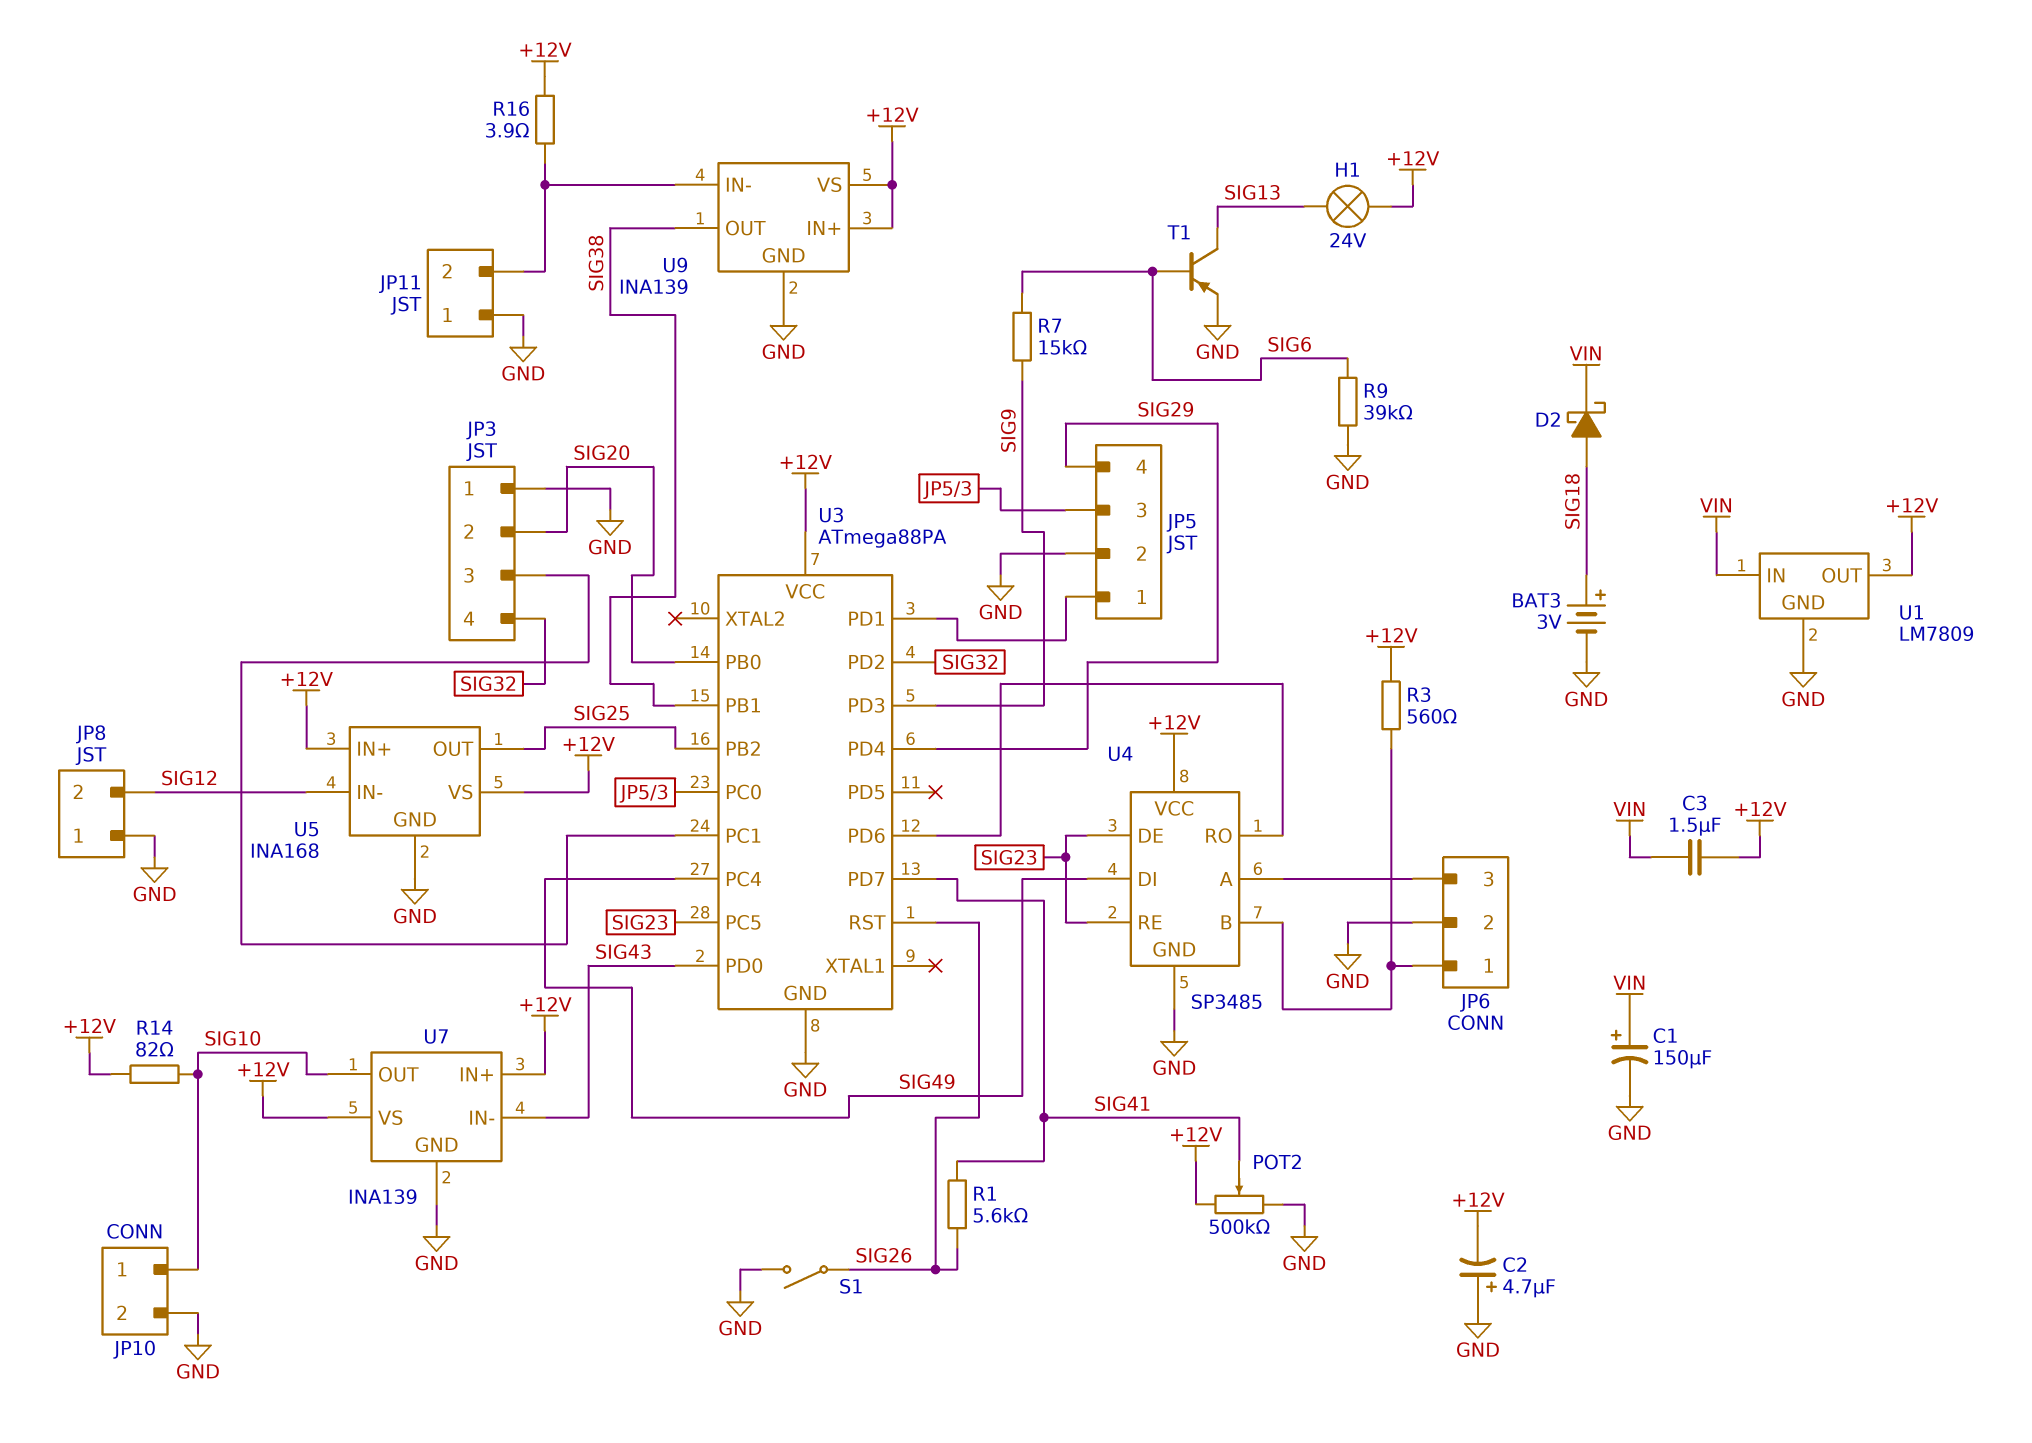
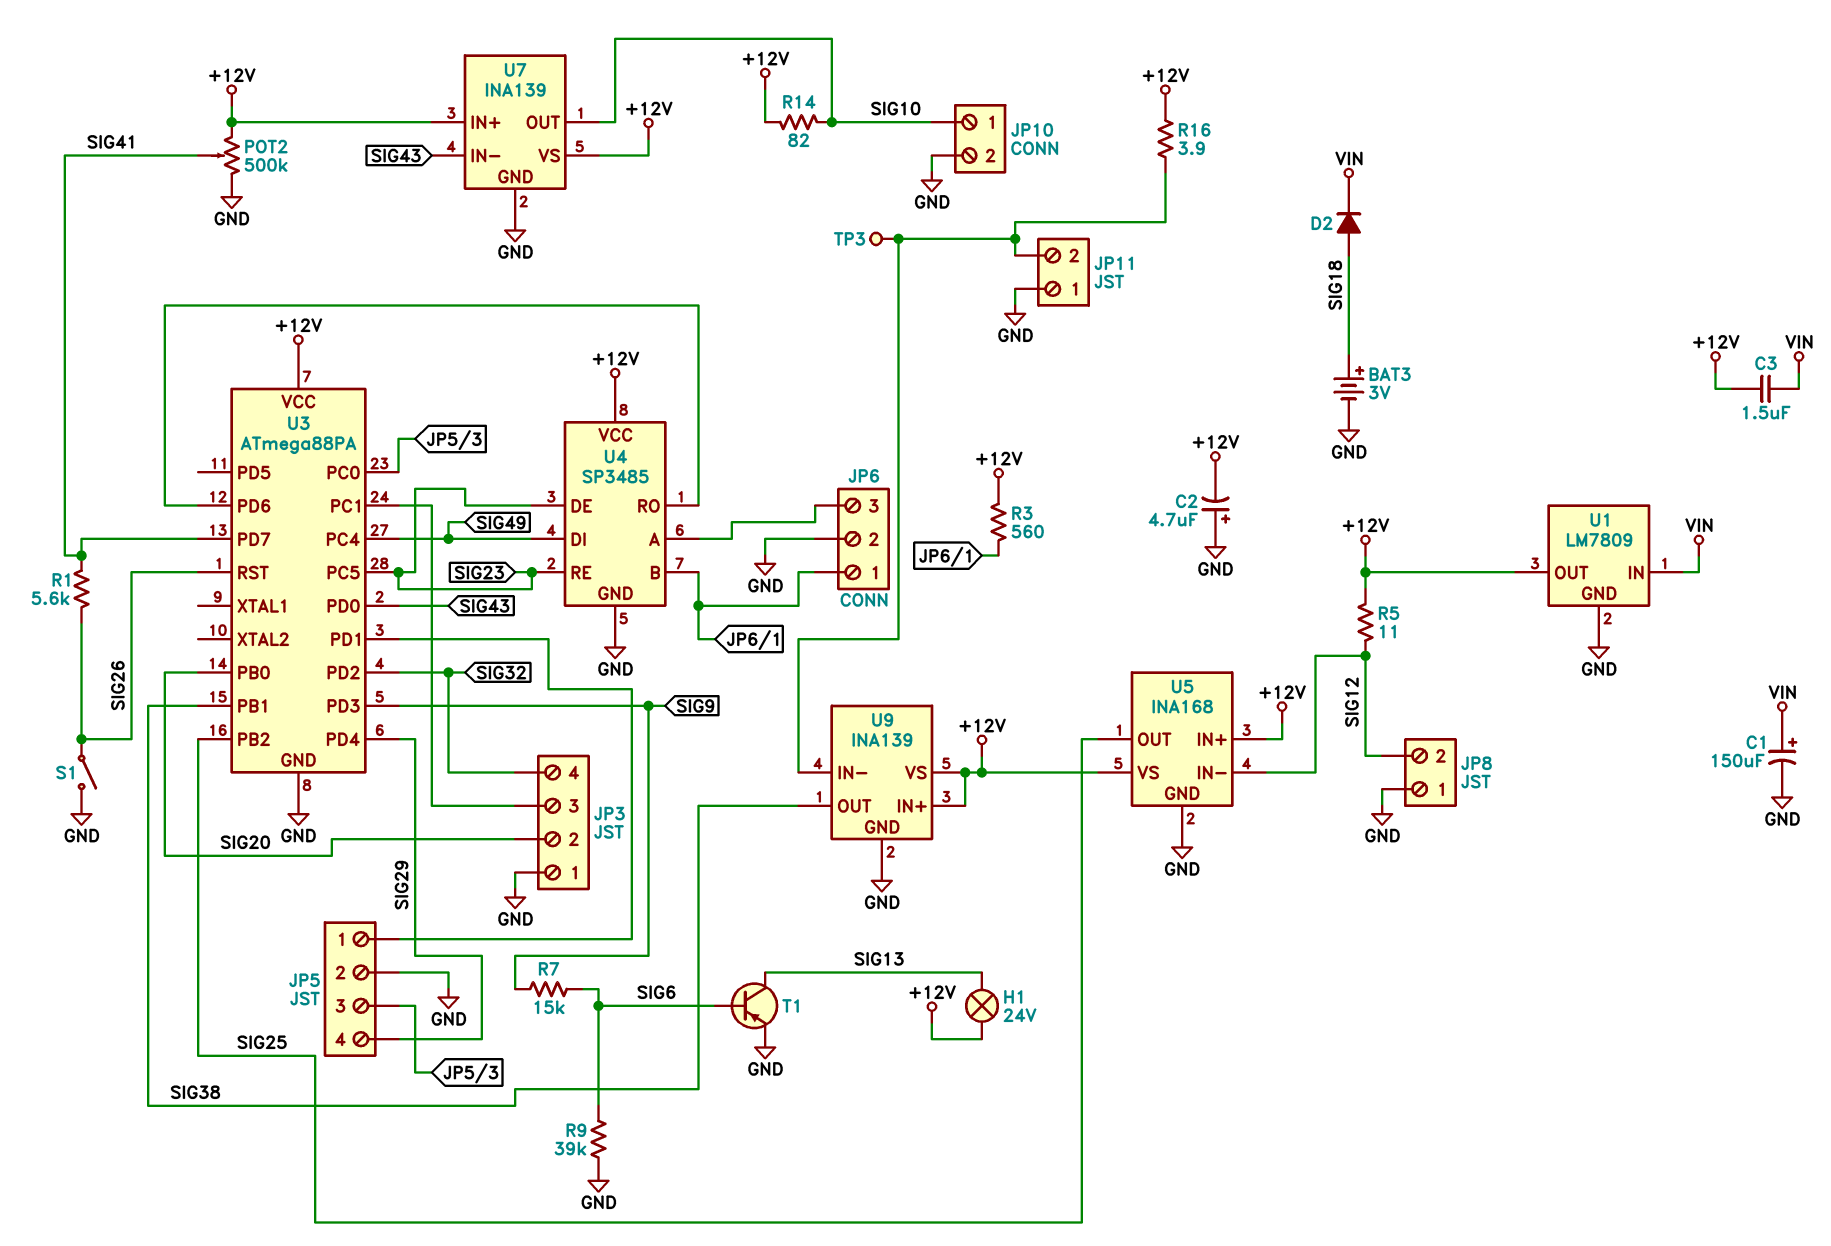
D2: schottky (A SIG18, K VIN) -> diode (A SIG18, K VIN)
R5: none -> 11 (+12V, SIG12)
TP3: none -> test point (JP11/2)

